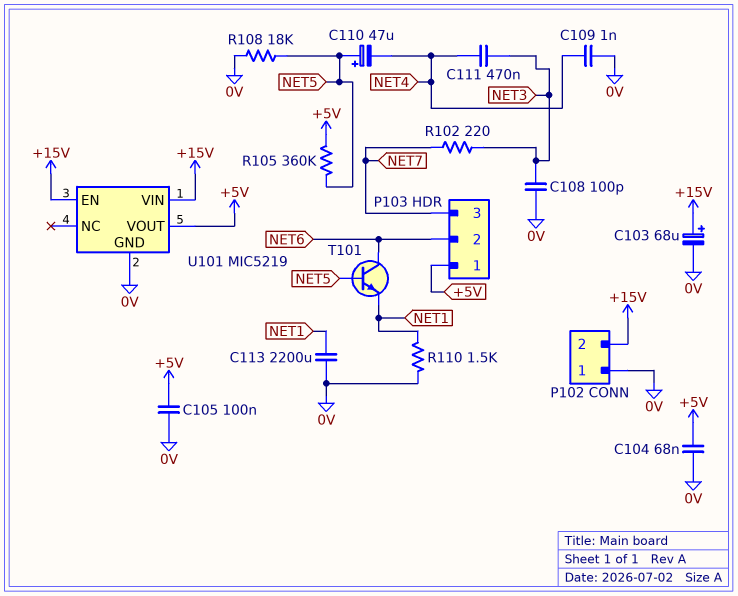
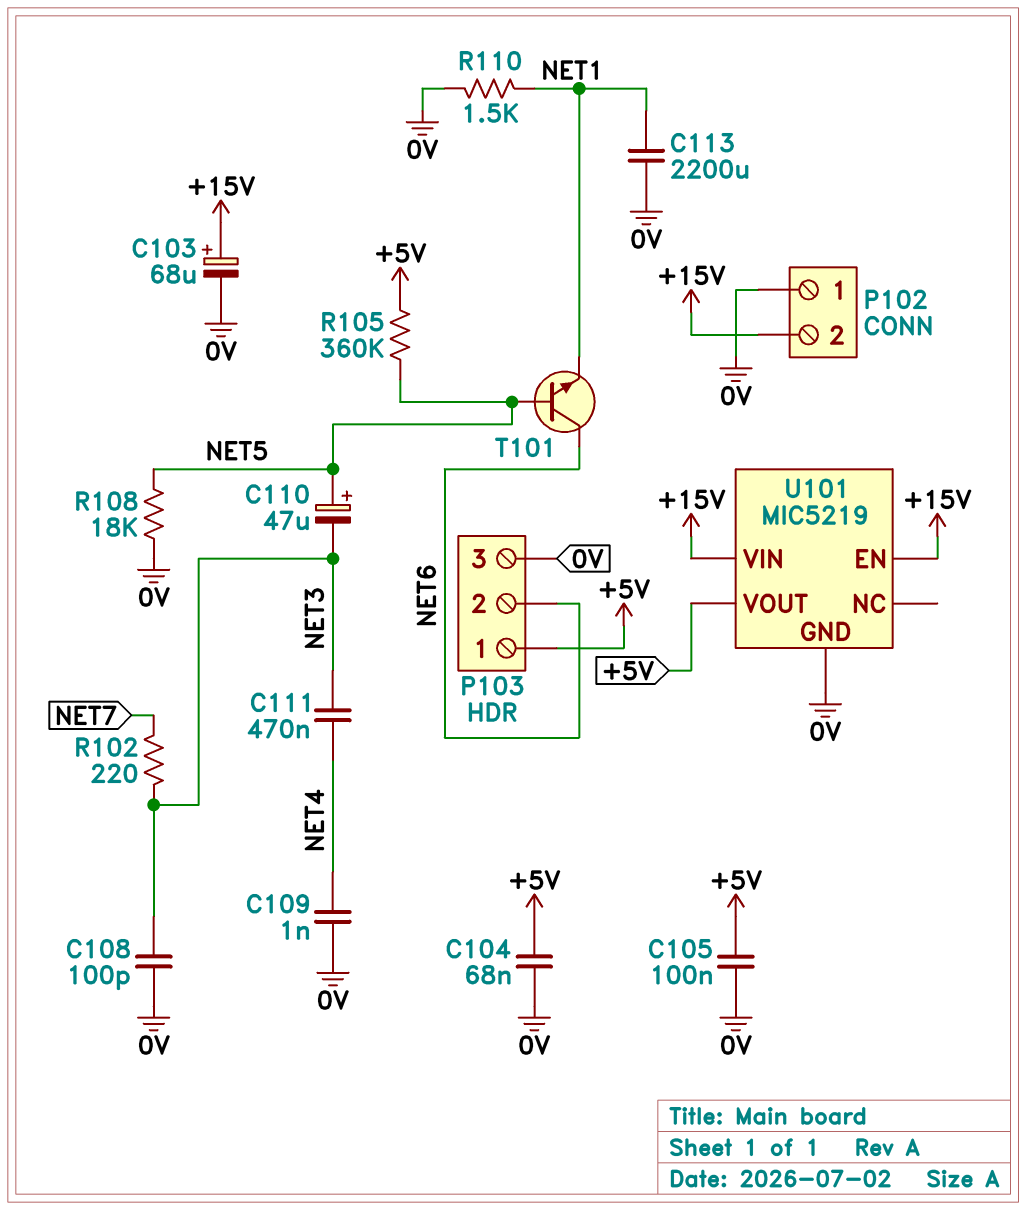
C110: 47uF (plus NET5, minus NET4) -> 47uF (plus NET5, minus NET3)
P103 pin 3: NET7 -> 0V

